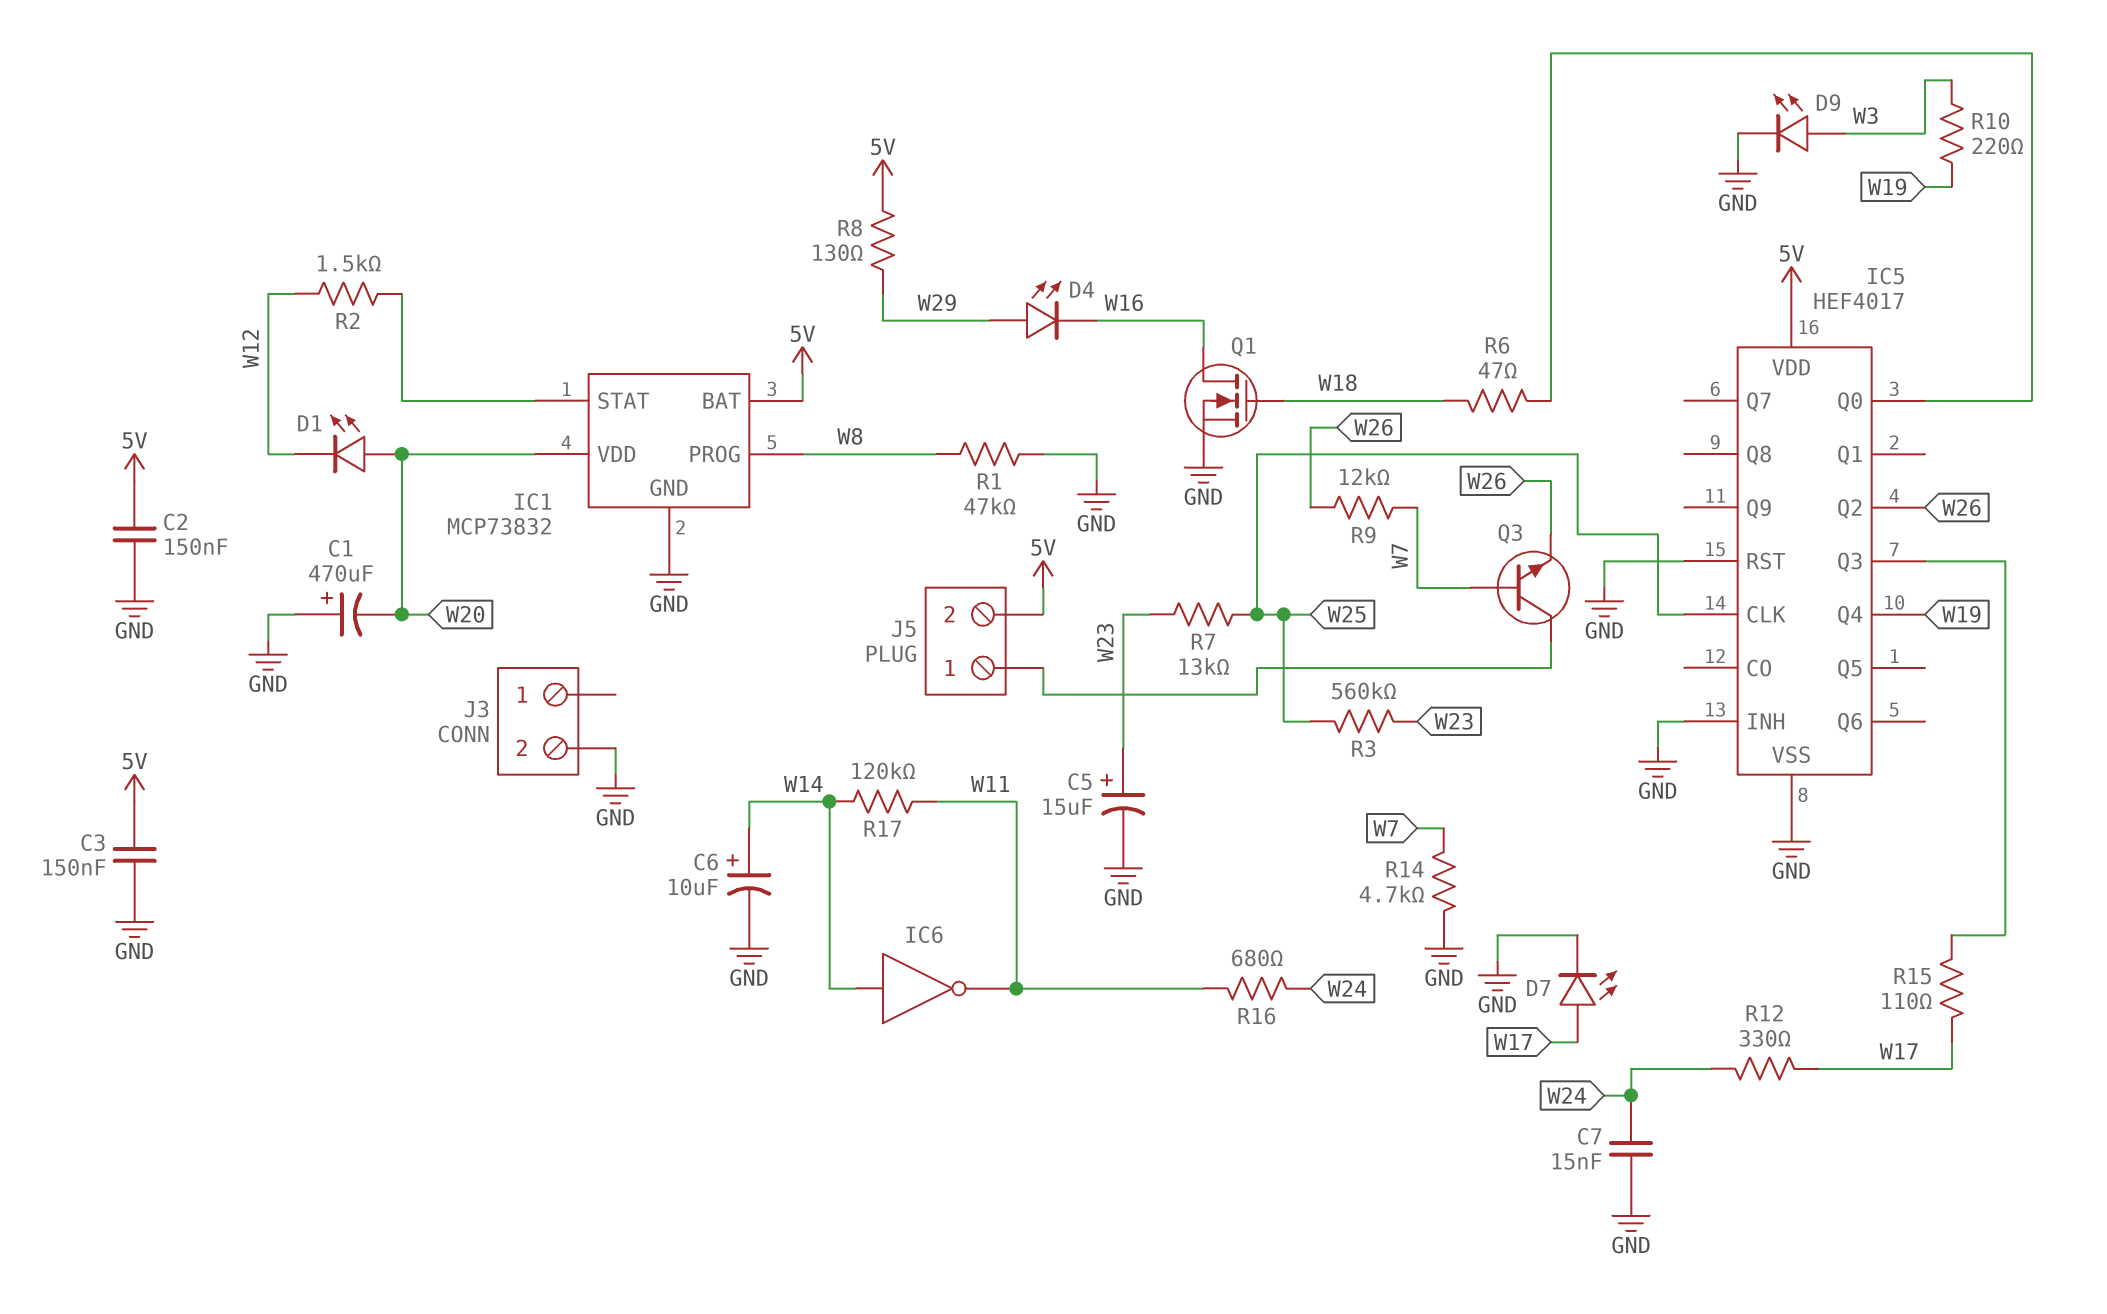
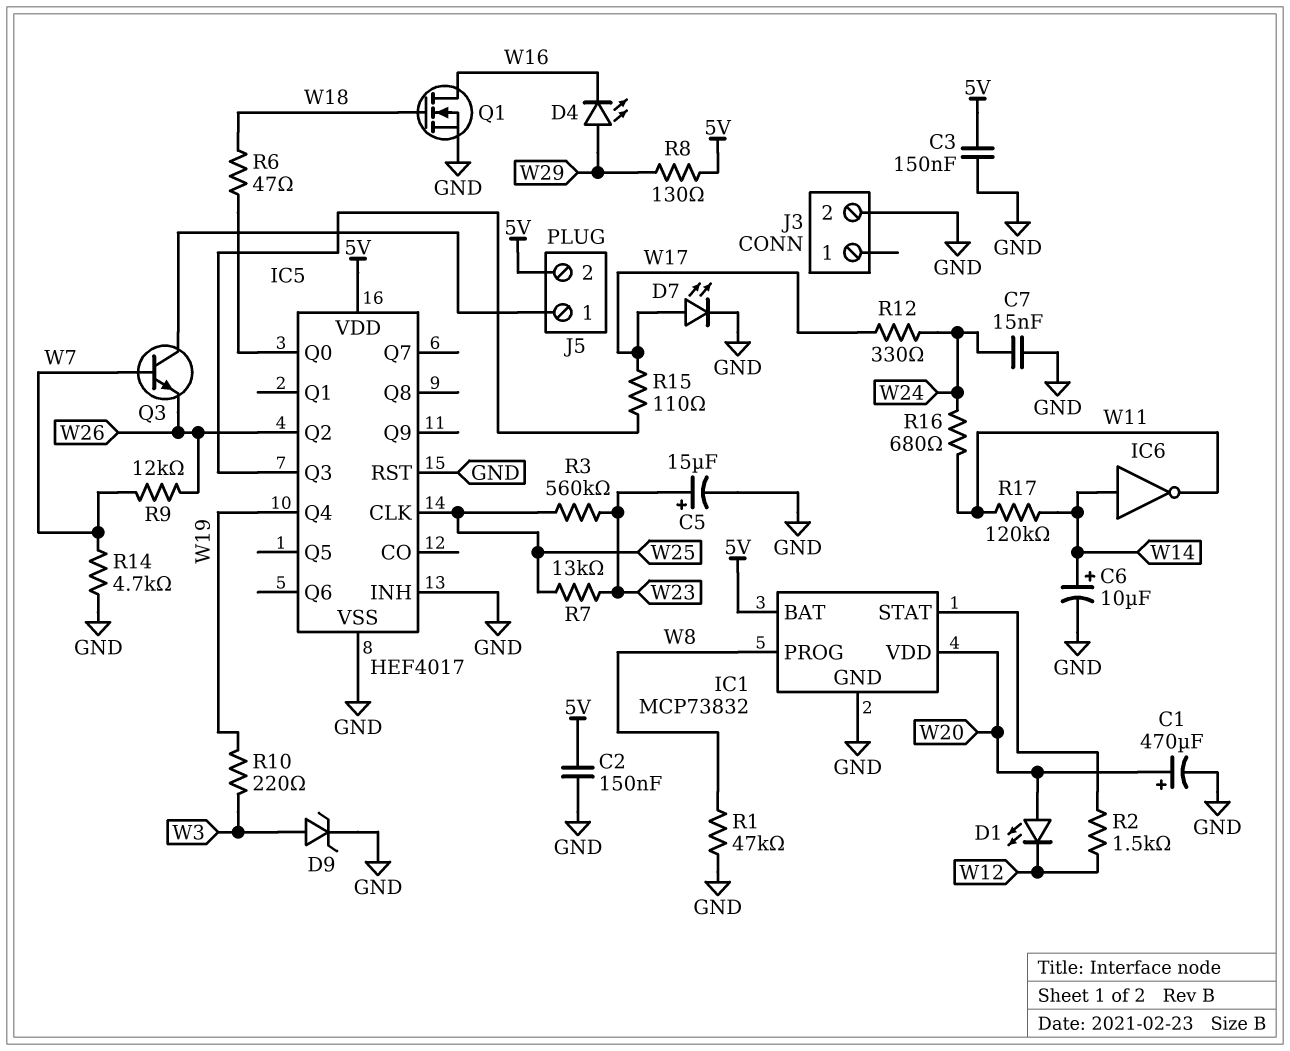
C1: 470uF (plus GND, minus W20) -> 470uF (plus W20, minus GND)
D9: LED (A W3, K GND) -> zener (A W3, K GND)

